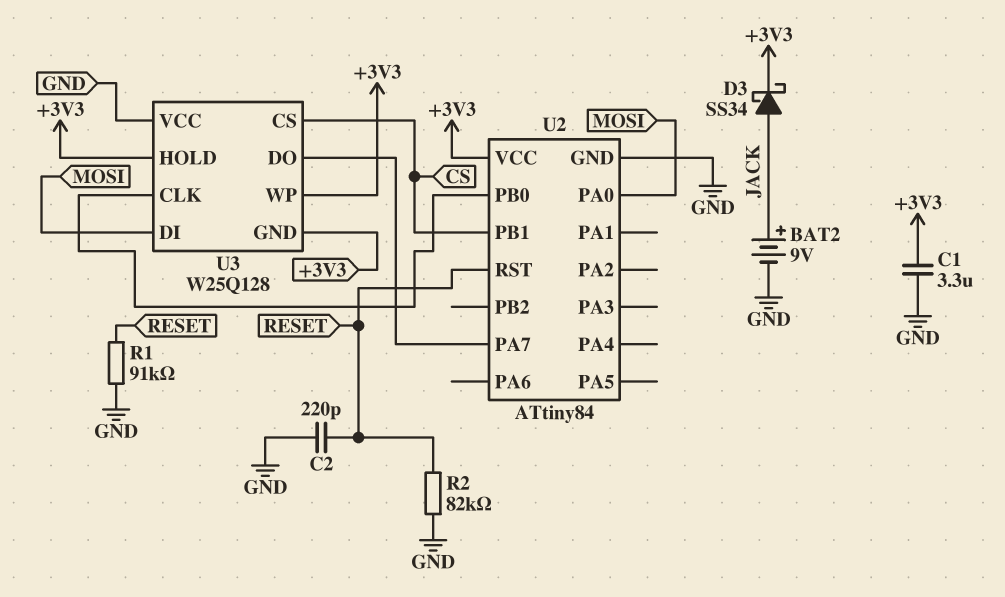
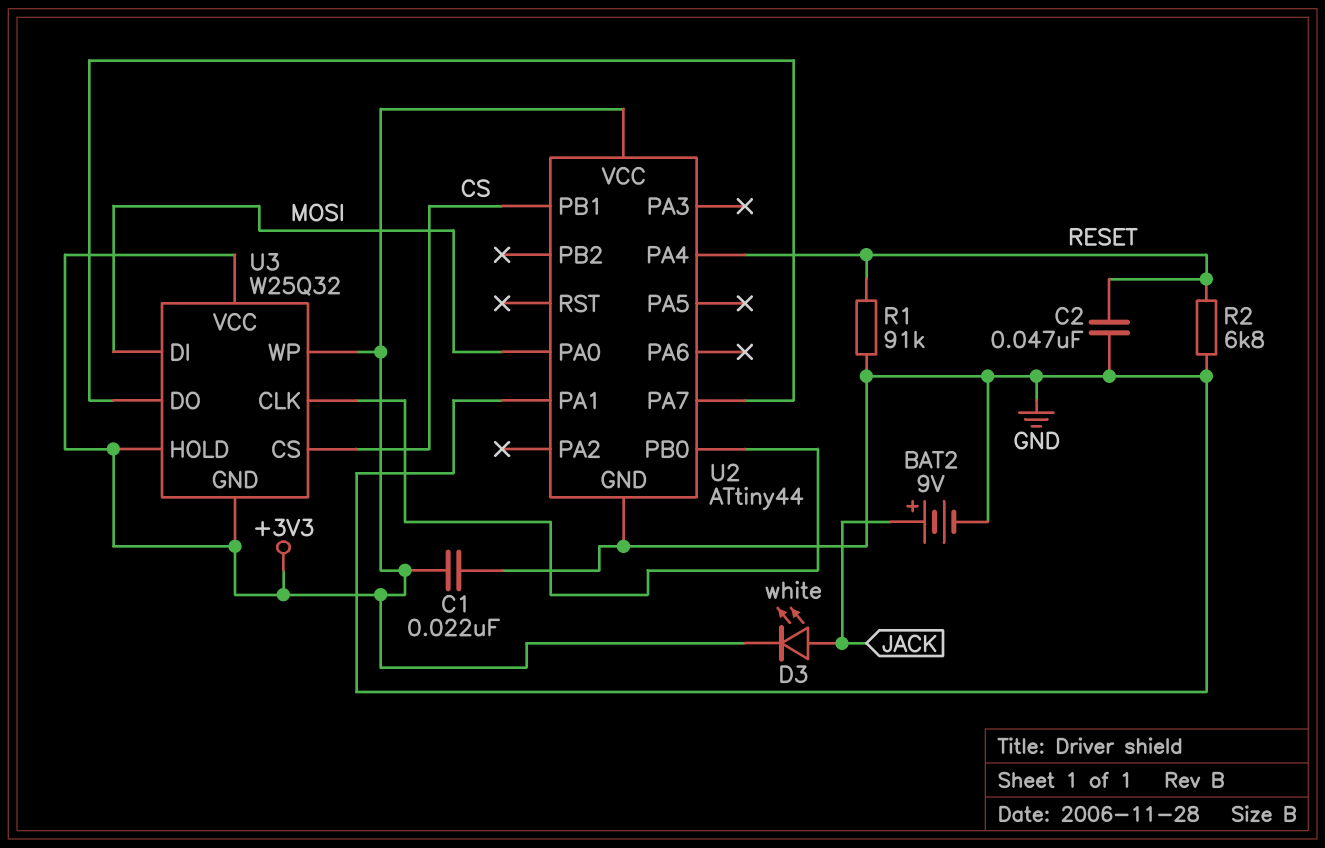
C1: 3.3uF (+3V3, GND) -> 22nF (+3V3, GND)
C2: 220pF (GND, RESET) -> 47nF (GND, RESET)
D3: schottky SS34 (A JACK, K +3V3) -> LED white (A JACK, K +3V3)
R2: 82k (GND, RESET) -> 6.8k (GND, RESET)
U2: ATtiny84 -> ATtiny44
U2 pin PA1: none -> GND
U2 pin PA4: none -> RESET
U2 pin RST: RESET -> none
U3: W25Q128 -> W25Q32
U3 pin VCC: GND -> +3V3

